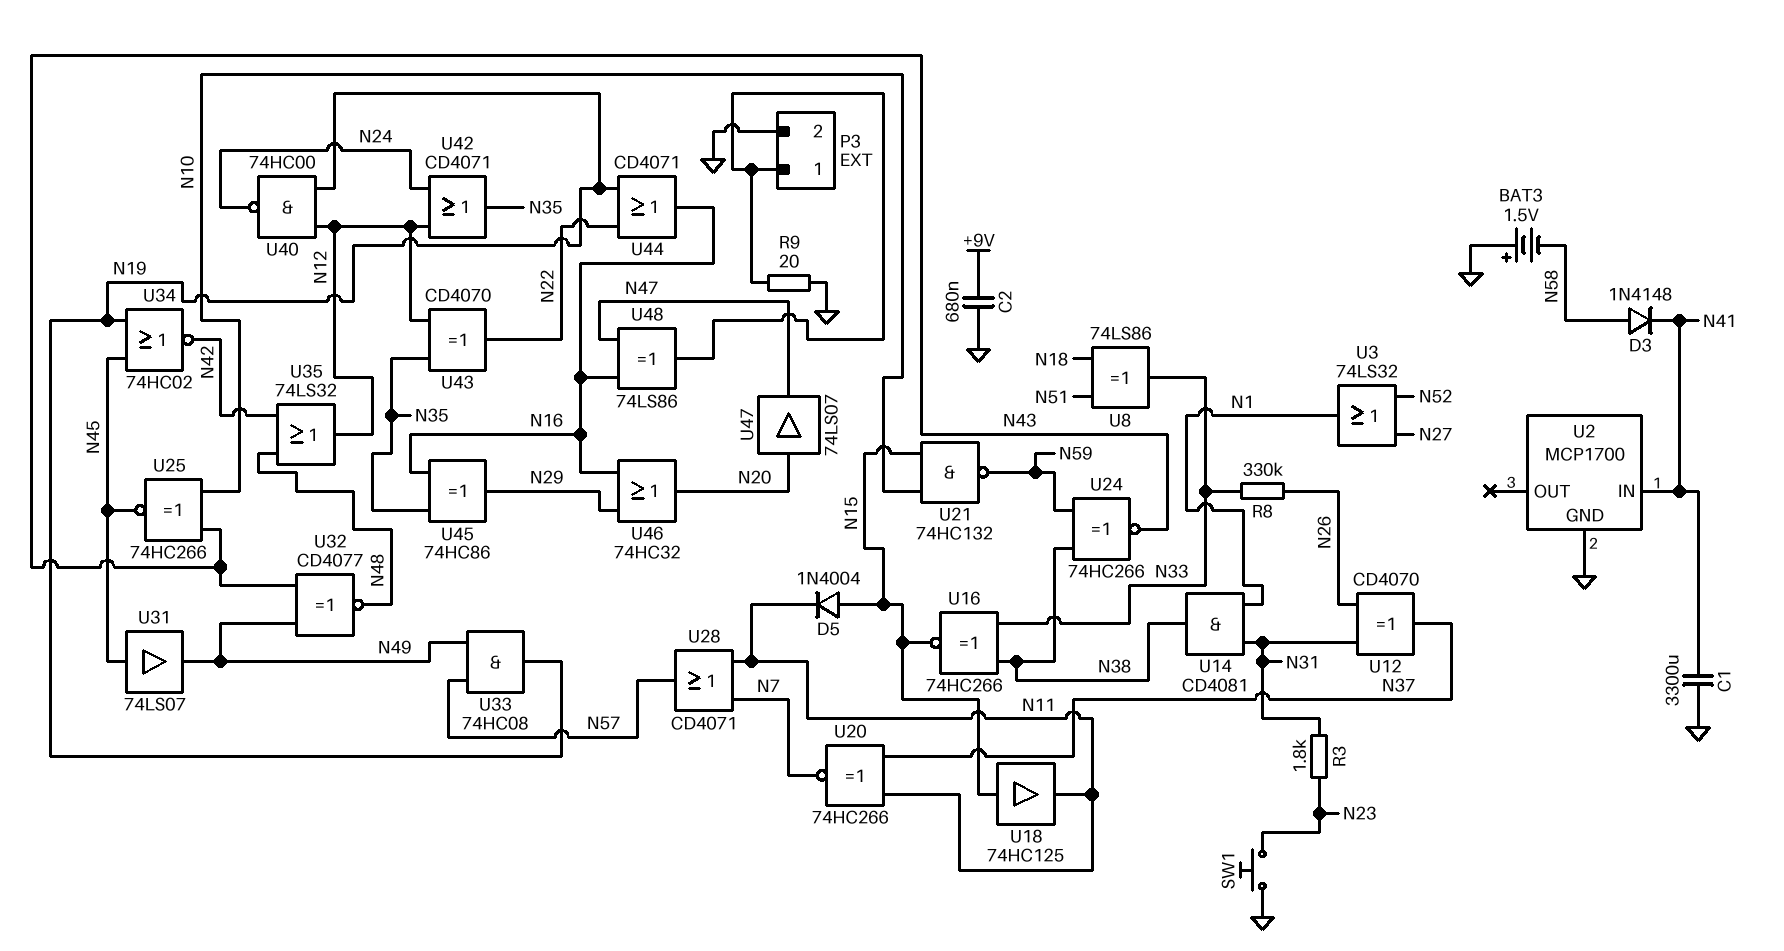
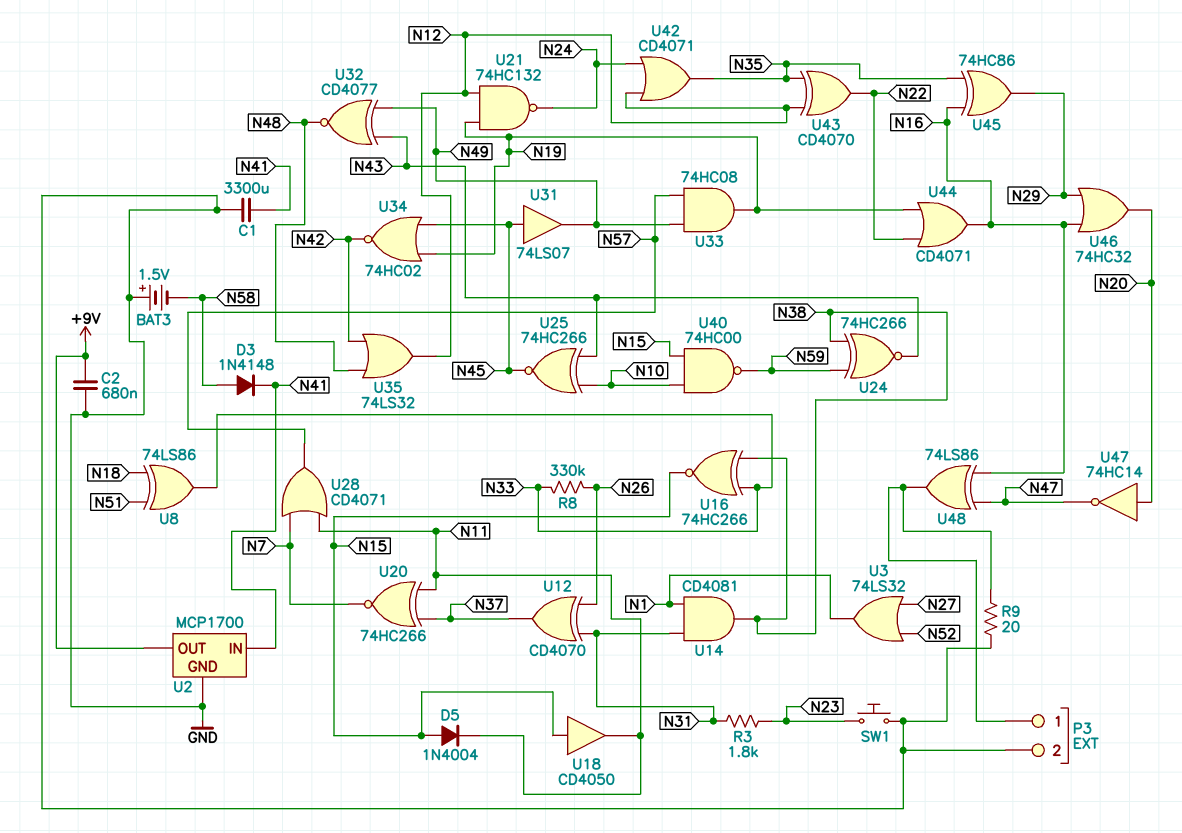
U2 pin OUT: none -> +9V
U18: buffer 74HC125 (in N15, out N11) -> buffer CD4050 (in N15, out N11)
U21: NAND 74HC132 (in N10, in N15, out N59) -> NAND 74HC132 (in N12, in N19, out N24)
U40: NAND 74HC00 (in N12, in N19, out N24) -> NAND 74HC00 (in N10, in N15, out N59)
U47: buffer 74LS07 (in N20, out N47) -> NOT 74HC14 (in N20, out N47)

